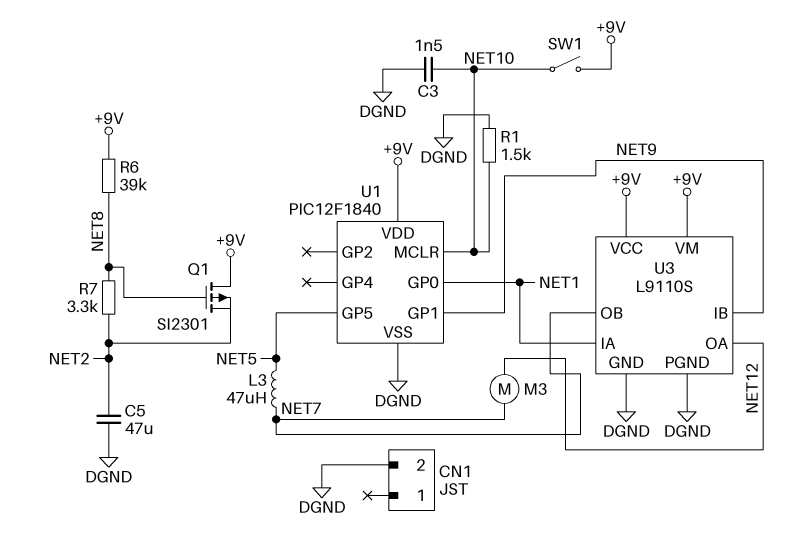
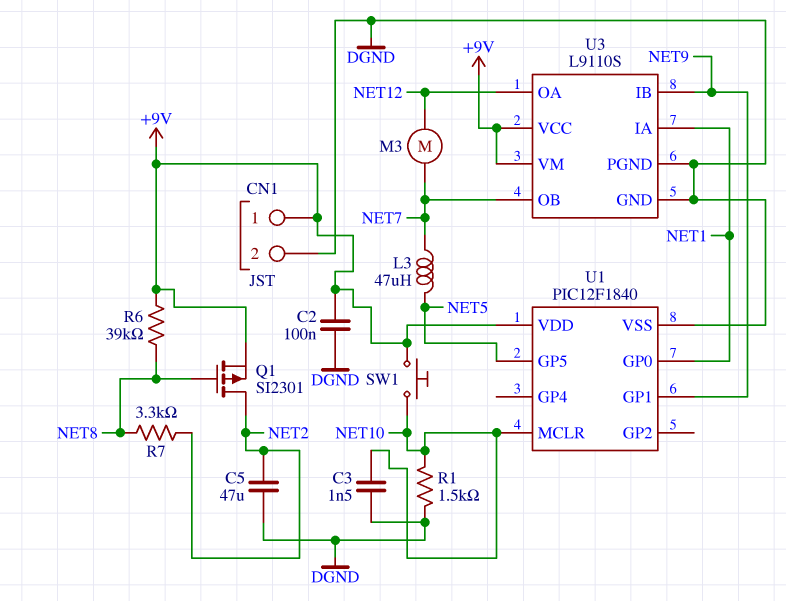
C2: none -> 100nF (+9V, DGND)
CN1 pin 1: none -> +9V
Q1: PMOS SI2301 (G NET8, D +9V, S NET2) -> PMOS SI2301 (G NET8, D NET2, S +9V)
SW1: switch (+9V, NET10) -> button (+9V, NET10)

